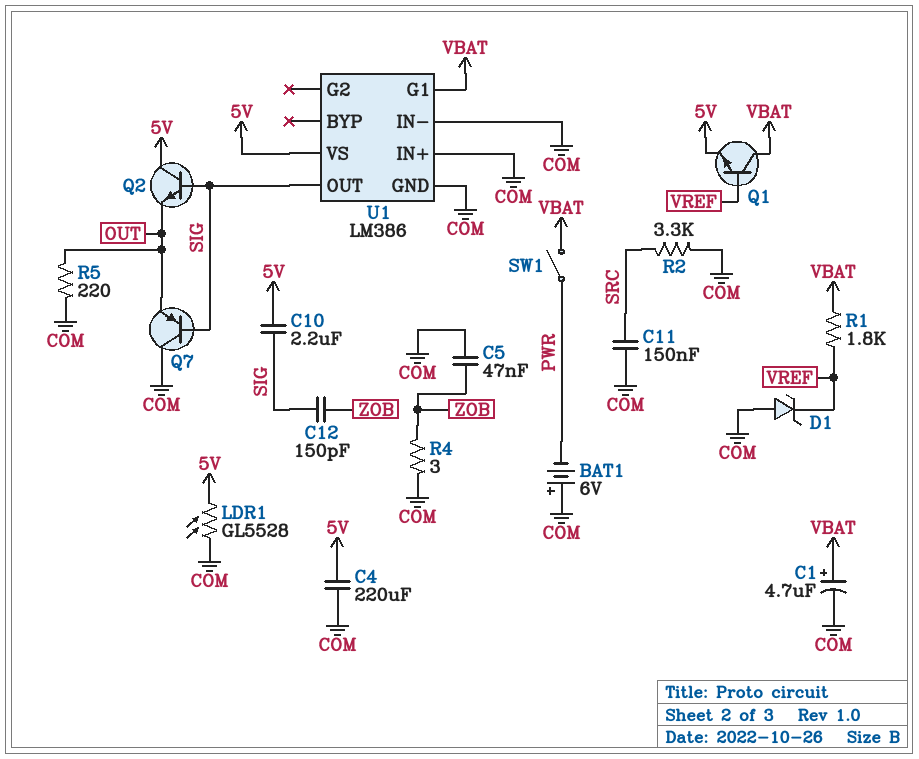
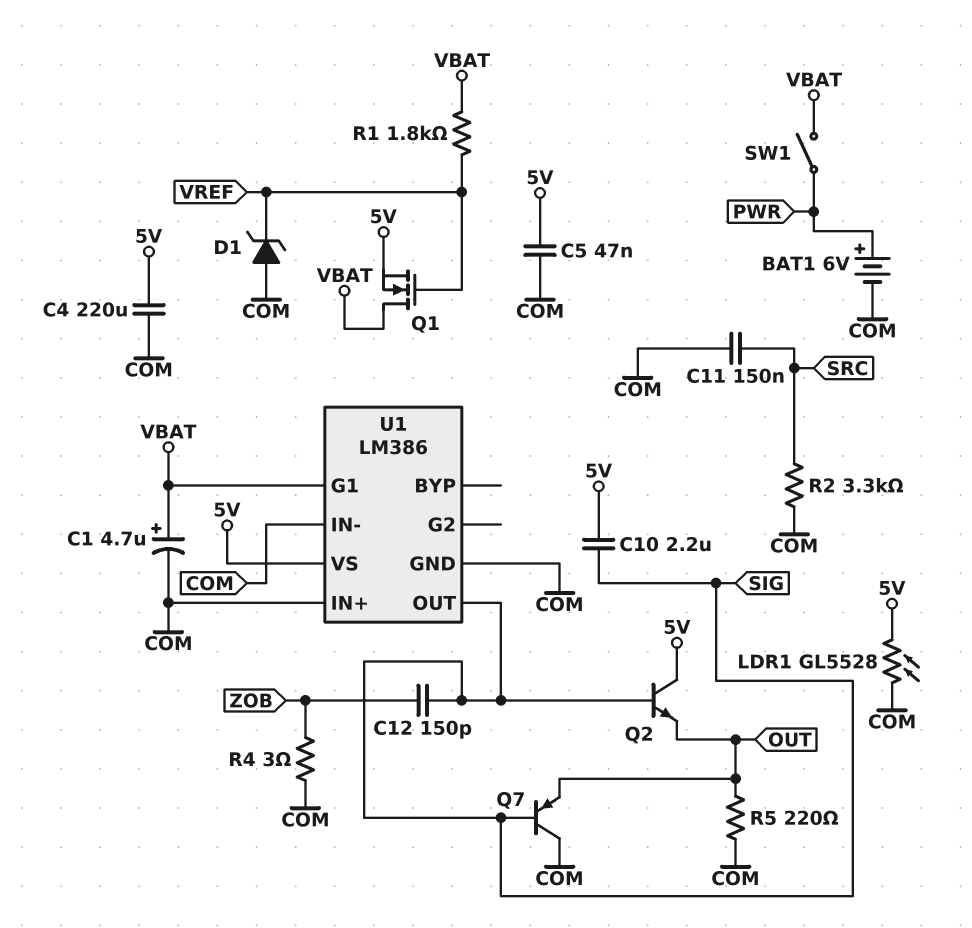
BAT1: 6V (plus COM, minus PWR) -> 6V (plus PWR, minus COM)
C5: 47nF (COM, ZOB) -> 47nF (5V, COM)
Q1: NPN (B VREF, C VBAT, E 5V) -> NMOS (G VREF, D VBAT, S 5V)

